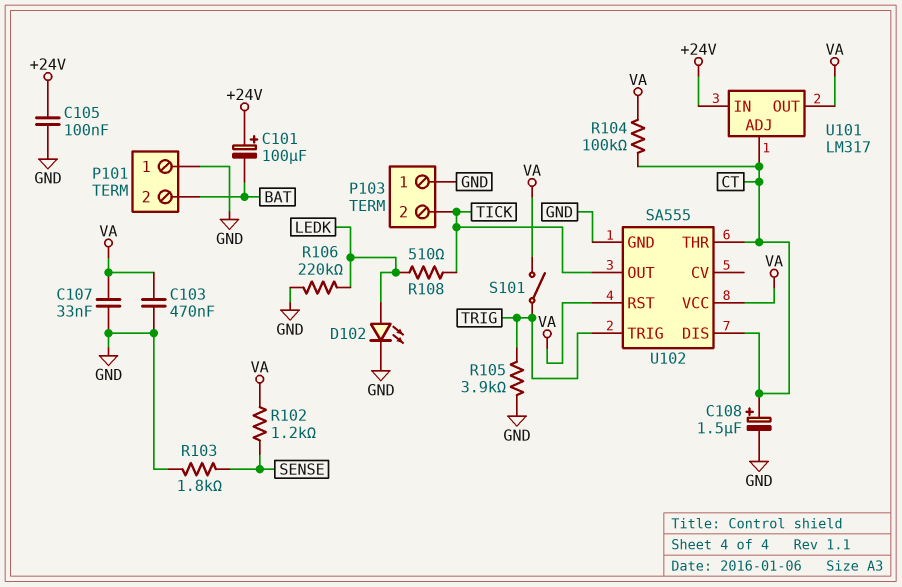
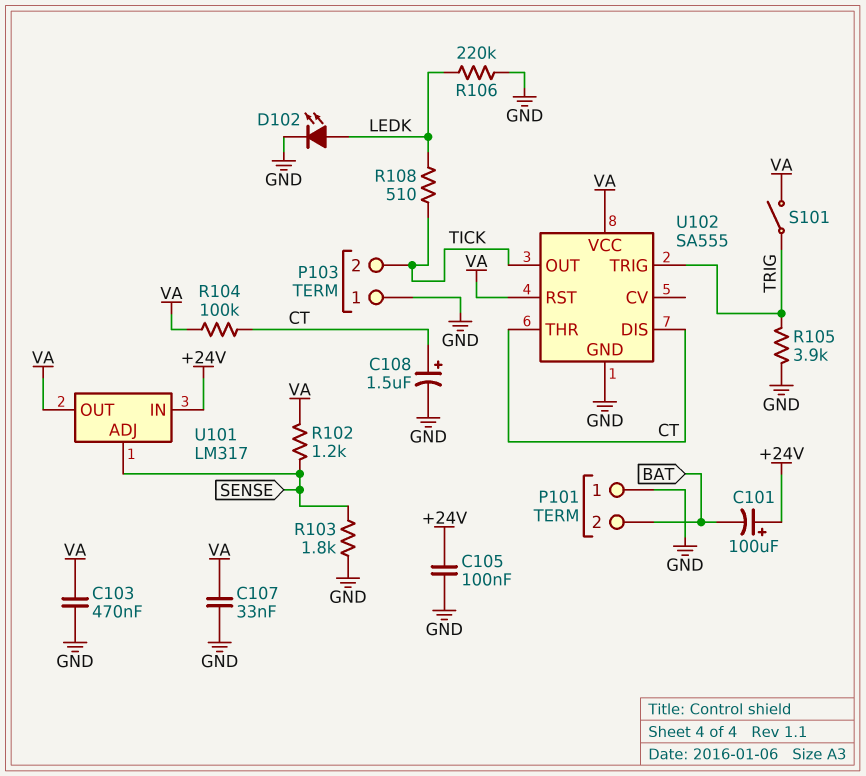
U101 pin ADJ: CT -> SENSE

